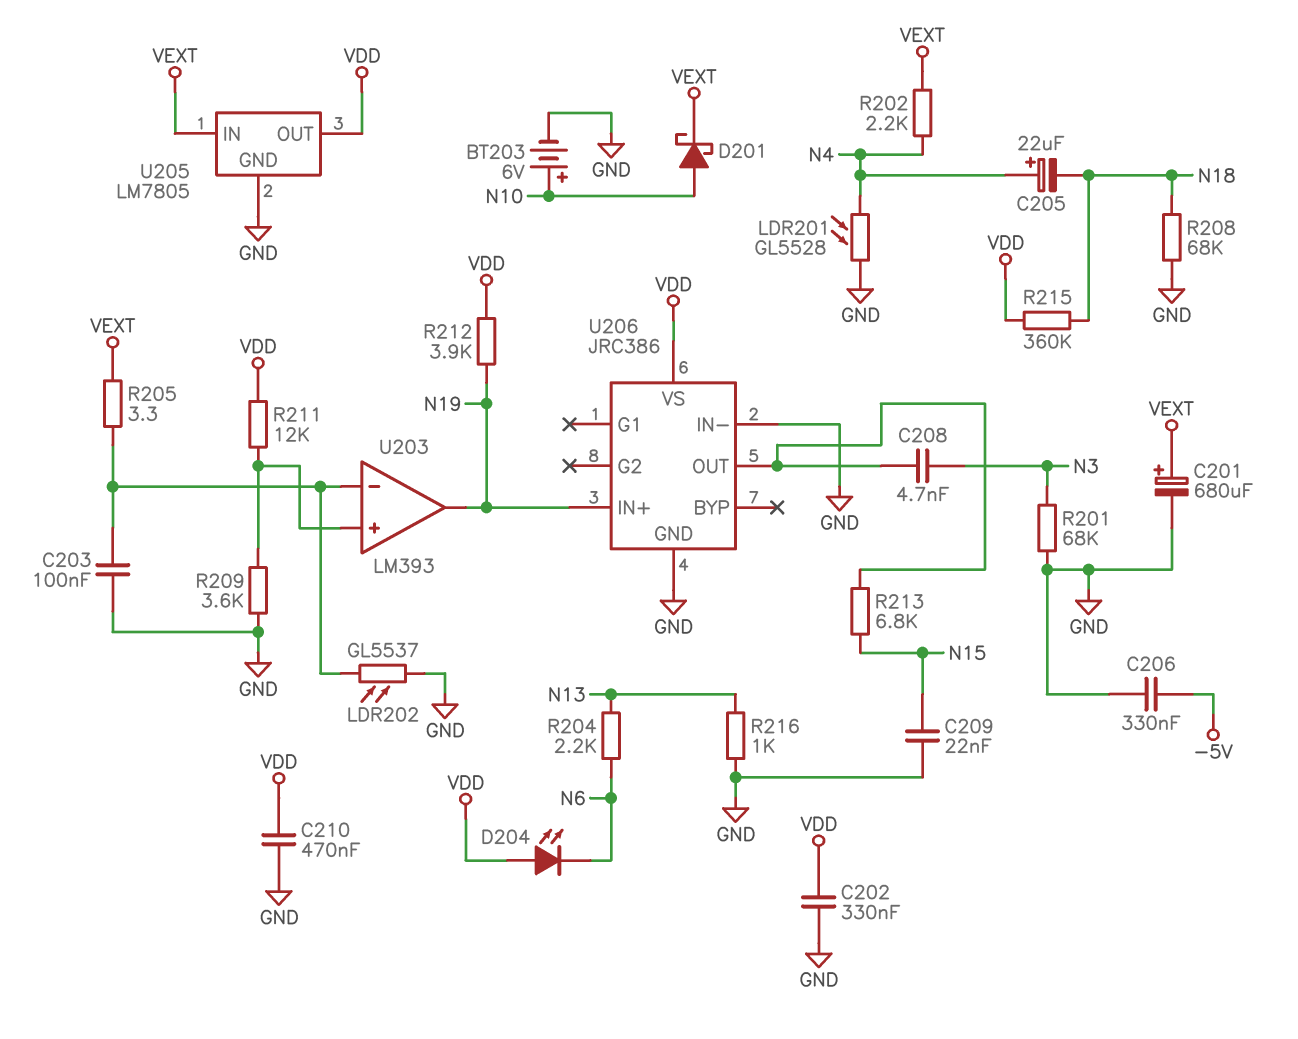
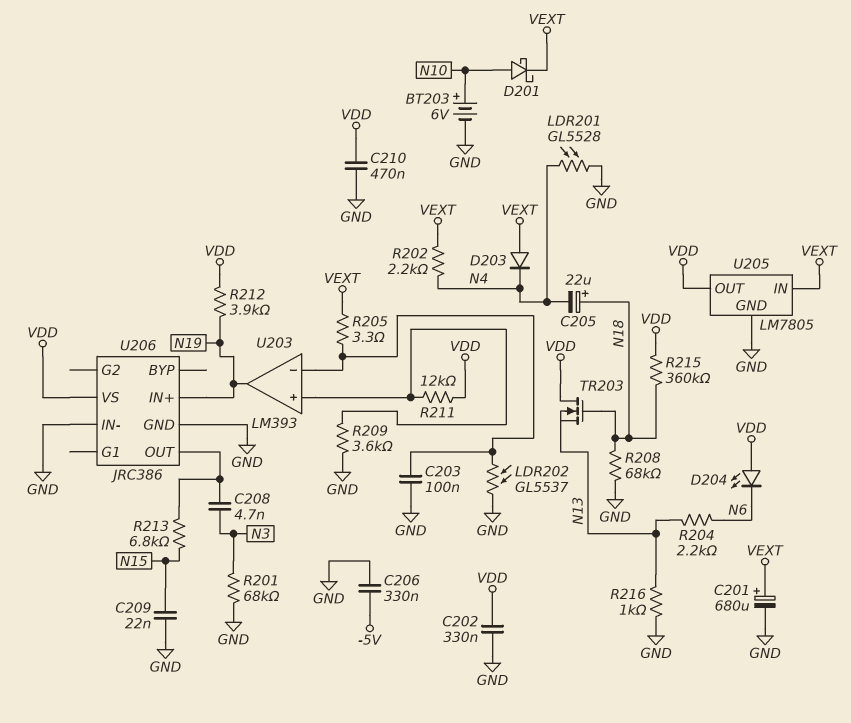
C205: 22uF (plus N4, minus N18) -> 22uF (plus N18, minus N4)
D203: none -> diode (A VEXT, K N4)
TR203: none -> NMOS (G N18, D VDD, S N13)

